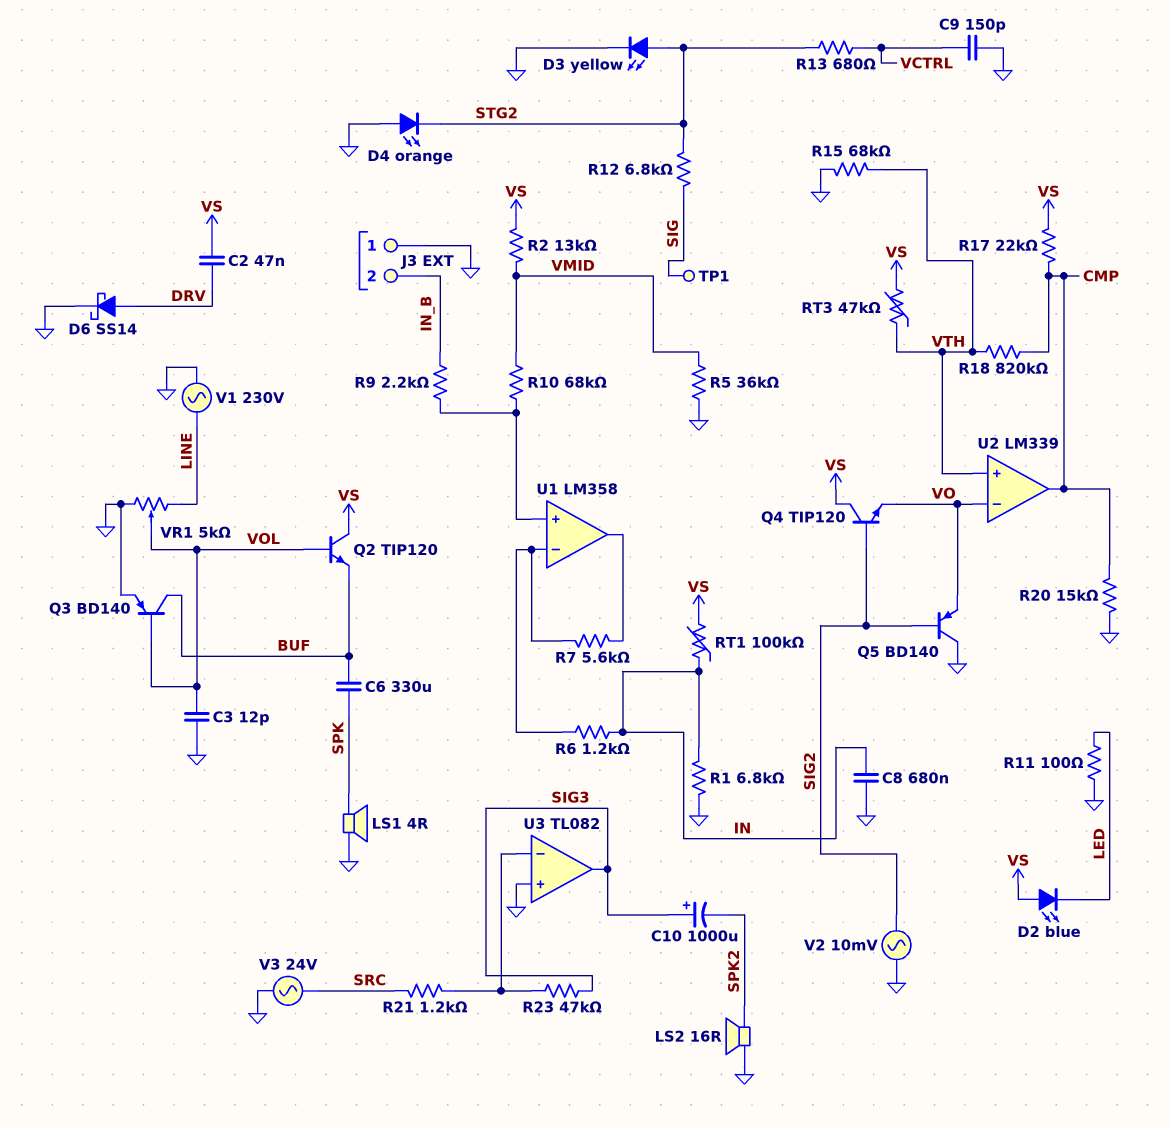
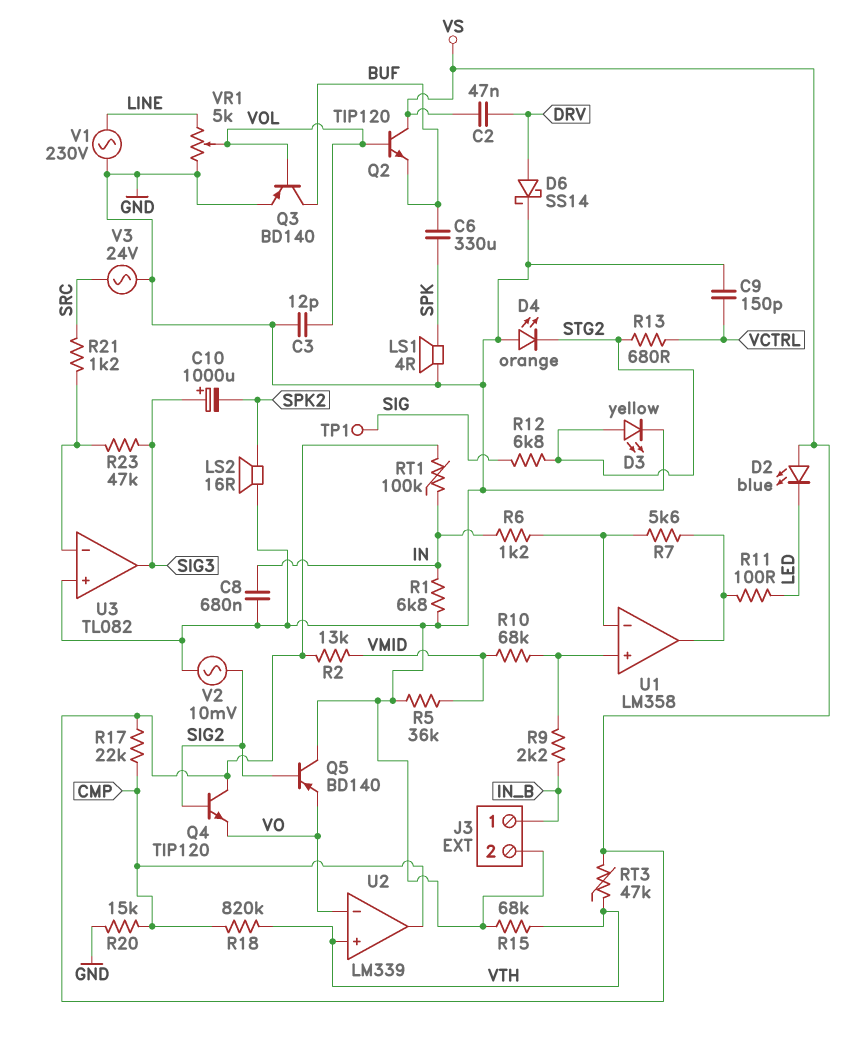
J3 pin 1: GND -> IN_B
J3 pin 2: IN_B -> GND
R11: 100 (GND, LED) -> 100 (LED, U1/out)

